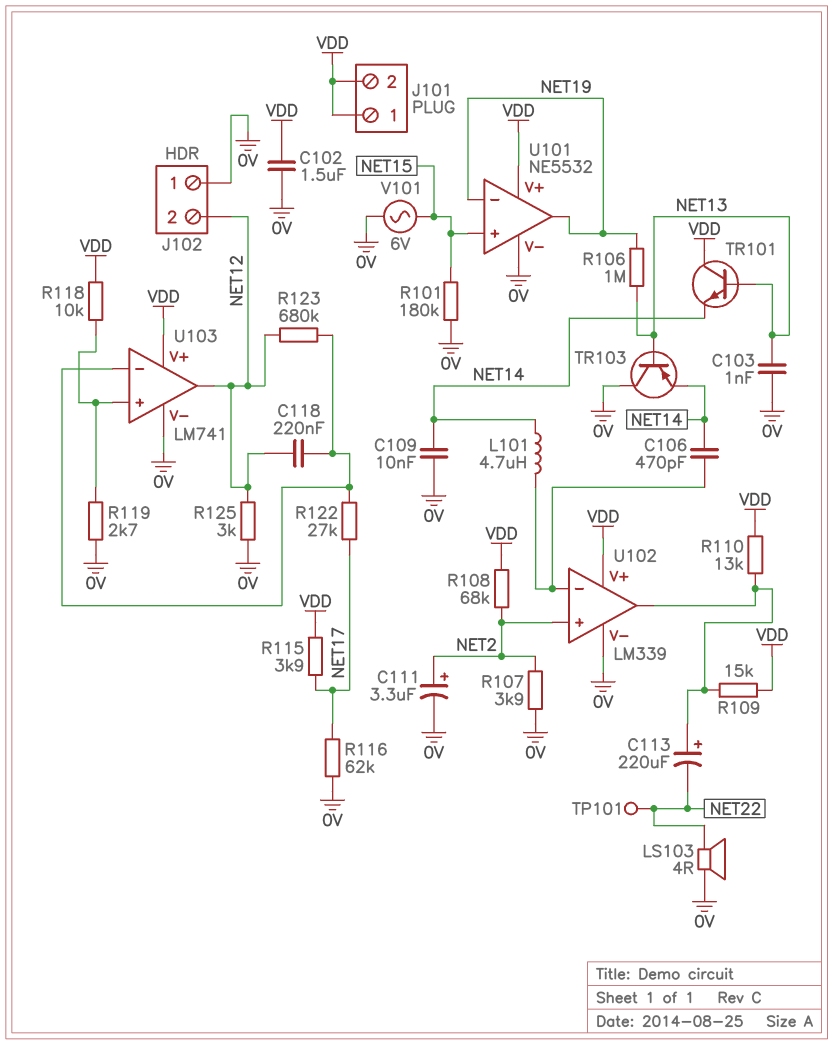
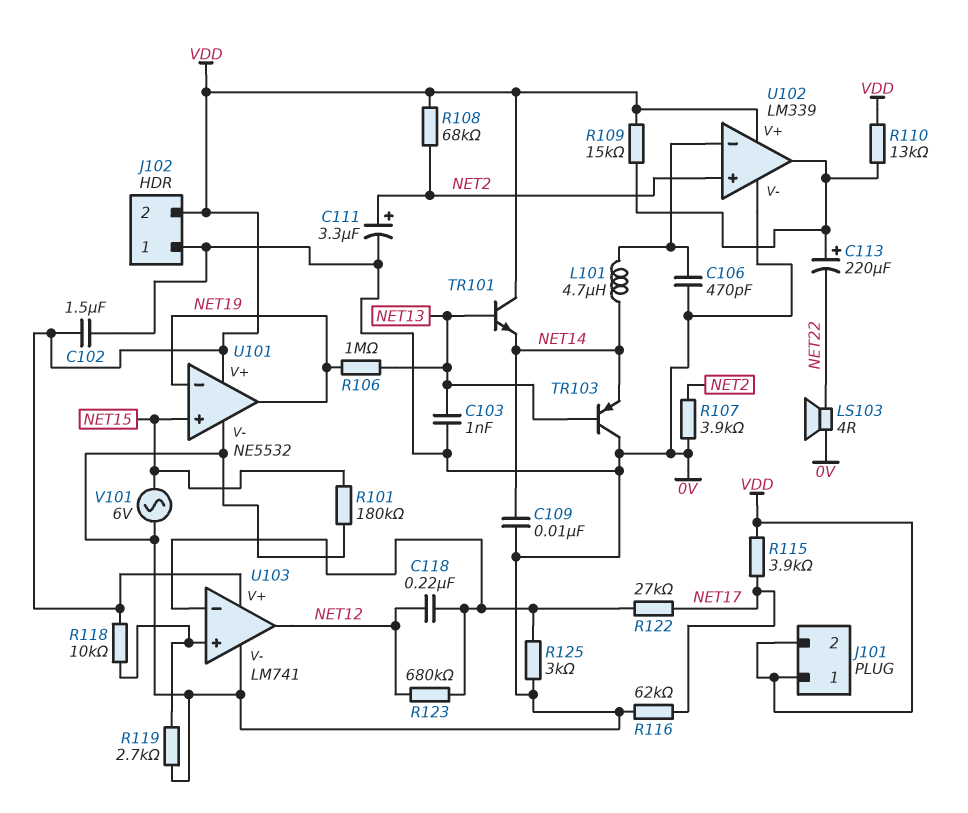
C106: 470pF (NET14, U102/in-) -> 470pF (0V, U102/in-)
J102 pin 2: NET12 -> VDD
R125: 3k (0V, NET12) -> 3k (0V, U103/in-)
TP101: test point (NET22) -> none

